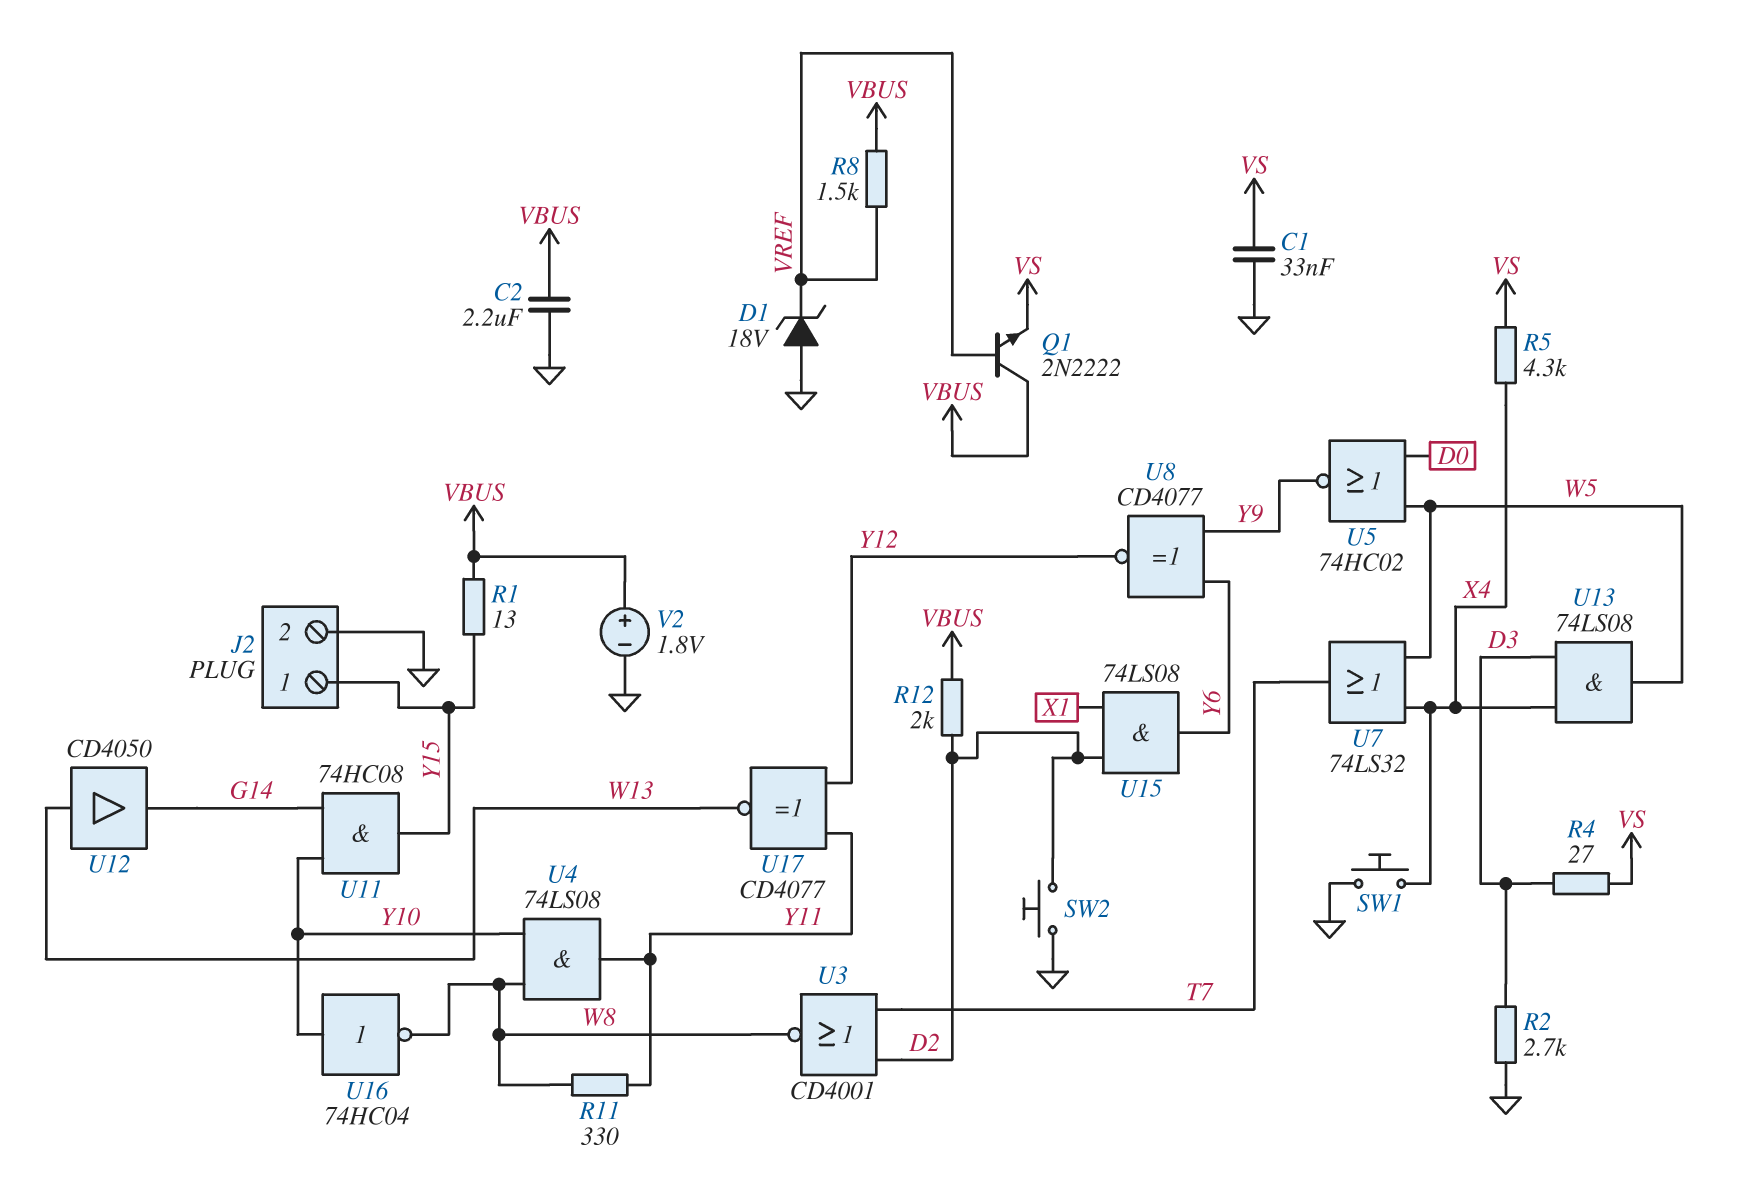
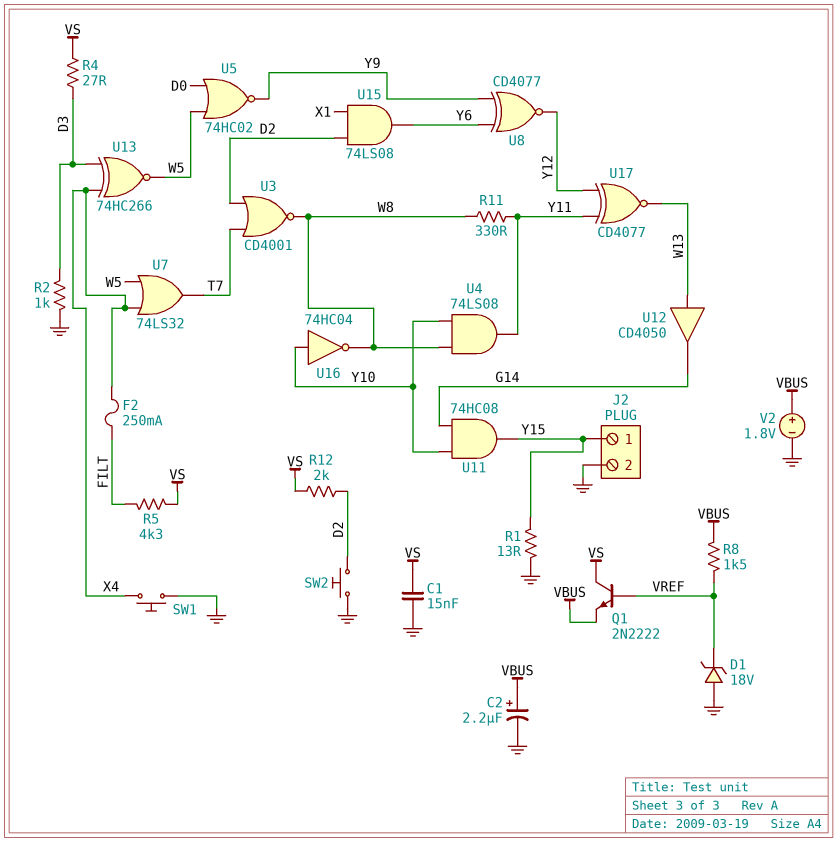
C1: 33nF (GND, VS) -> 15nF (GND, VS)
C2: 2.2uF (GND, VBUS) -> 2.2uF (plus VBUS, minus GND)
F2: none -> 250mA (FILT, X4)
Q1: NPN 2N2222 (B VREF, C VBUS, E VS) -> NPN 2N2222 (B VREF, C VS, E VBUS)
R1: 13 (VBUS, Y15) -> 13 (GND, Y15)
R2: 2.7k (D3, GND) -> 1k (D3, GND)
R5: 4.3k (VS, X4) -> 4.3k (FILT, VS)
R12: 2k (D2, VBUS) -> 2k (D2, VS)
U13: AND 74LS08 (in D3, in X4, out W5) -> XNOR 74HC266 (in D3, in X4, out W5)

